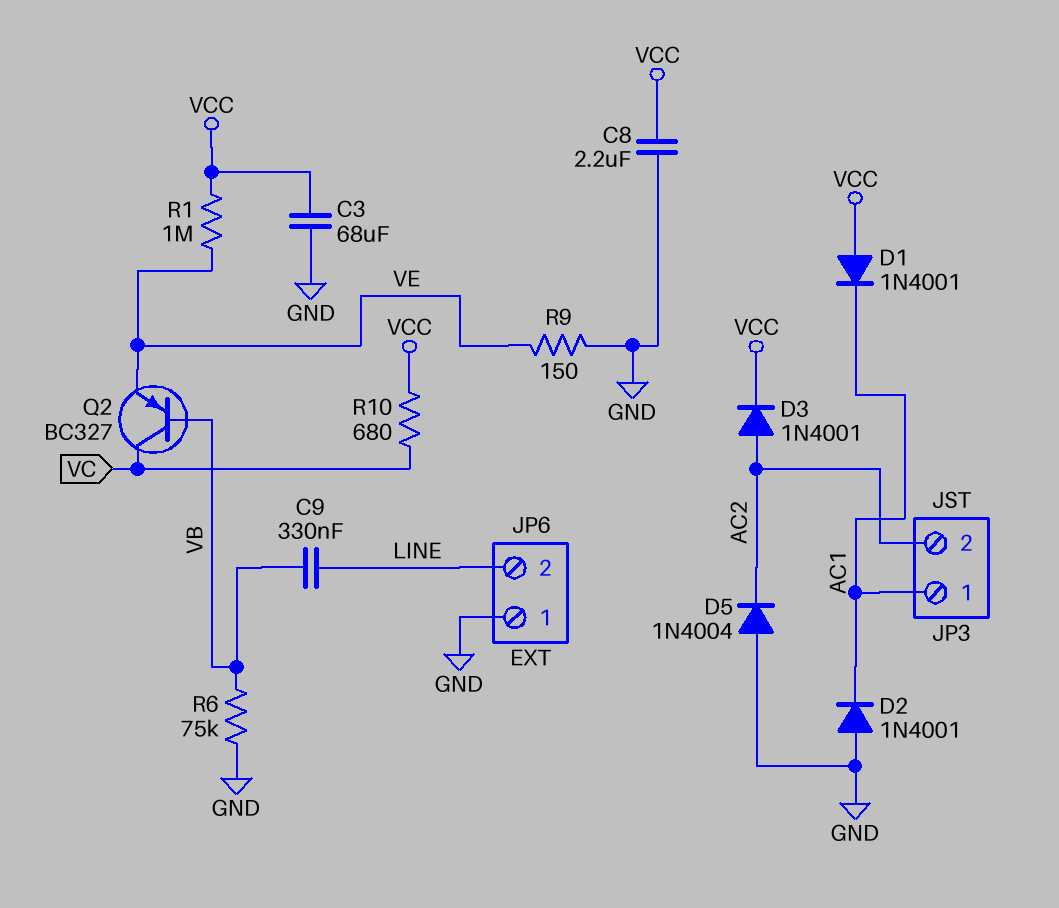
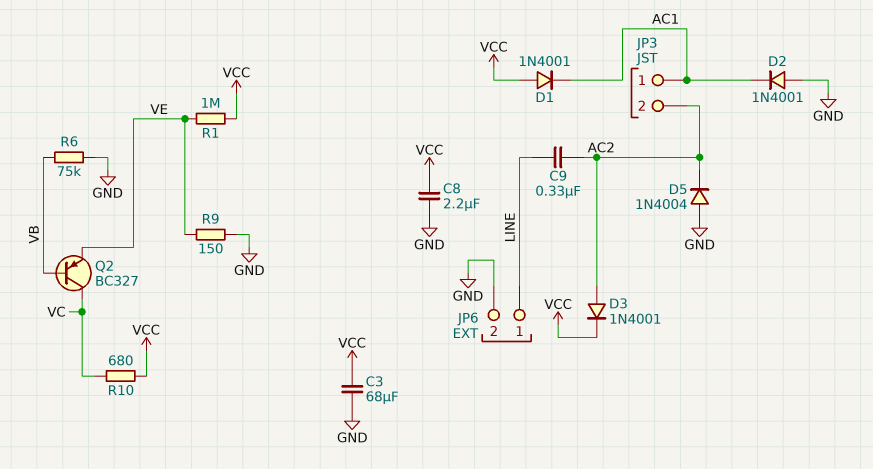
C9: 330nF (LINE, VB) -> 330nF (AC2, LINE)
JP6 pin 1: GND -> LINE
JP6 pin 2: LINE -> GND

